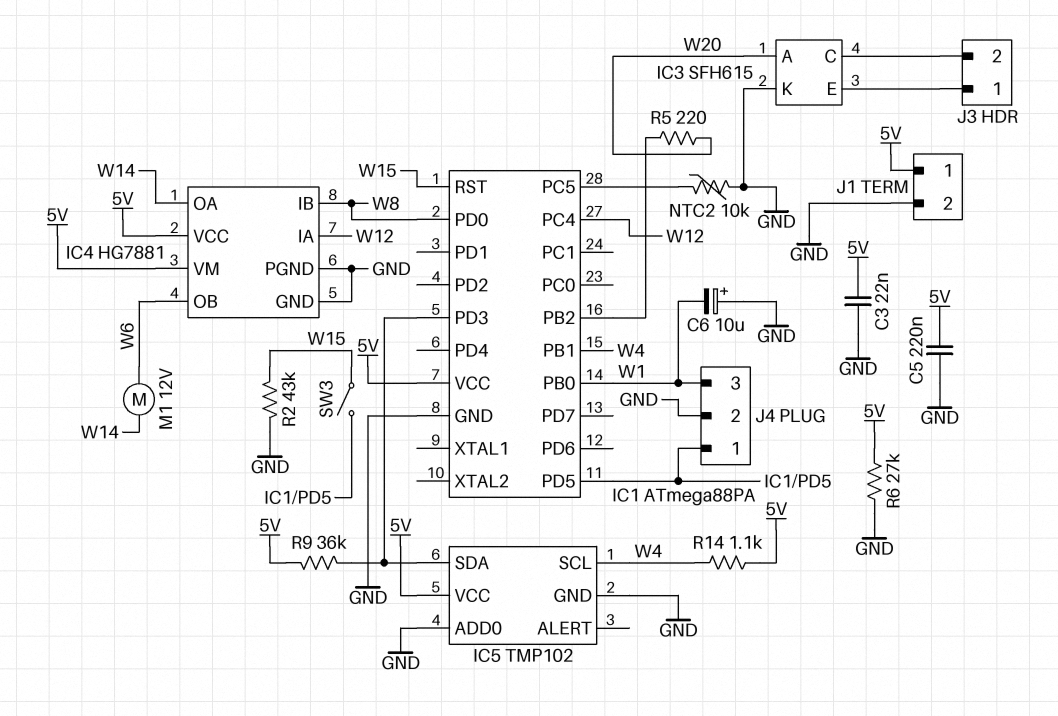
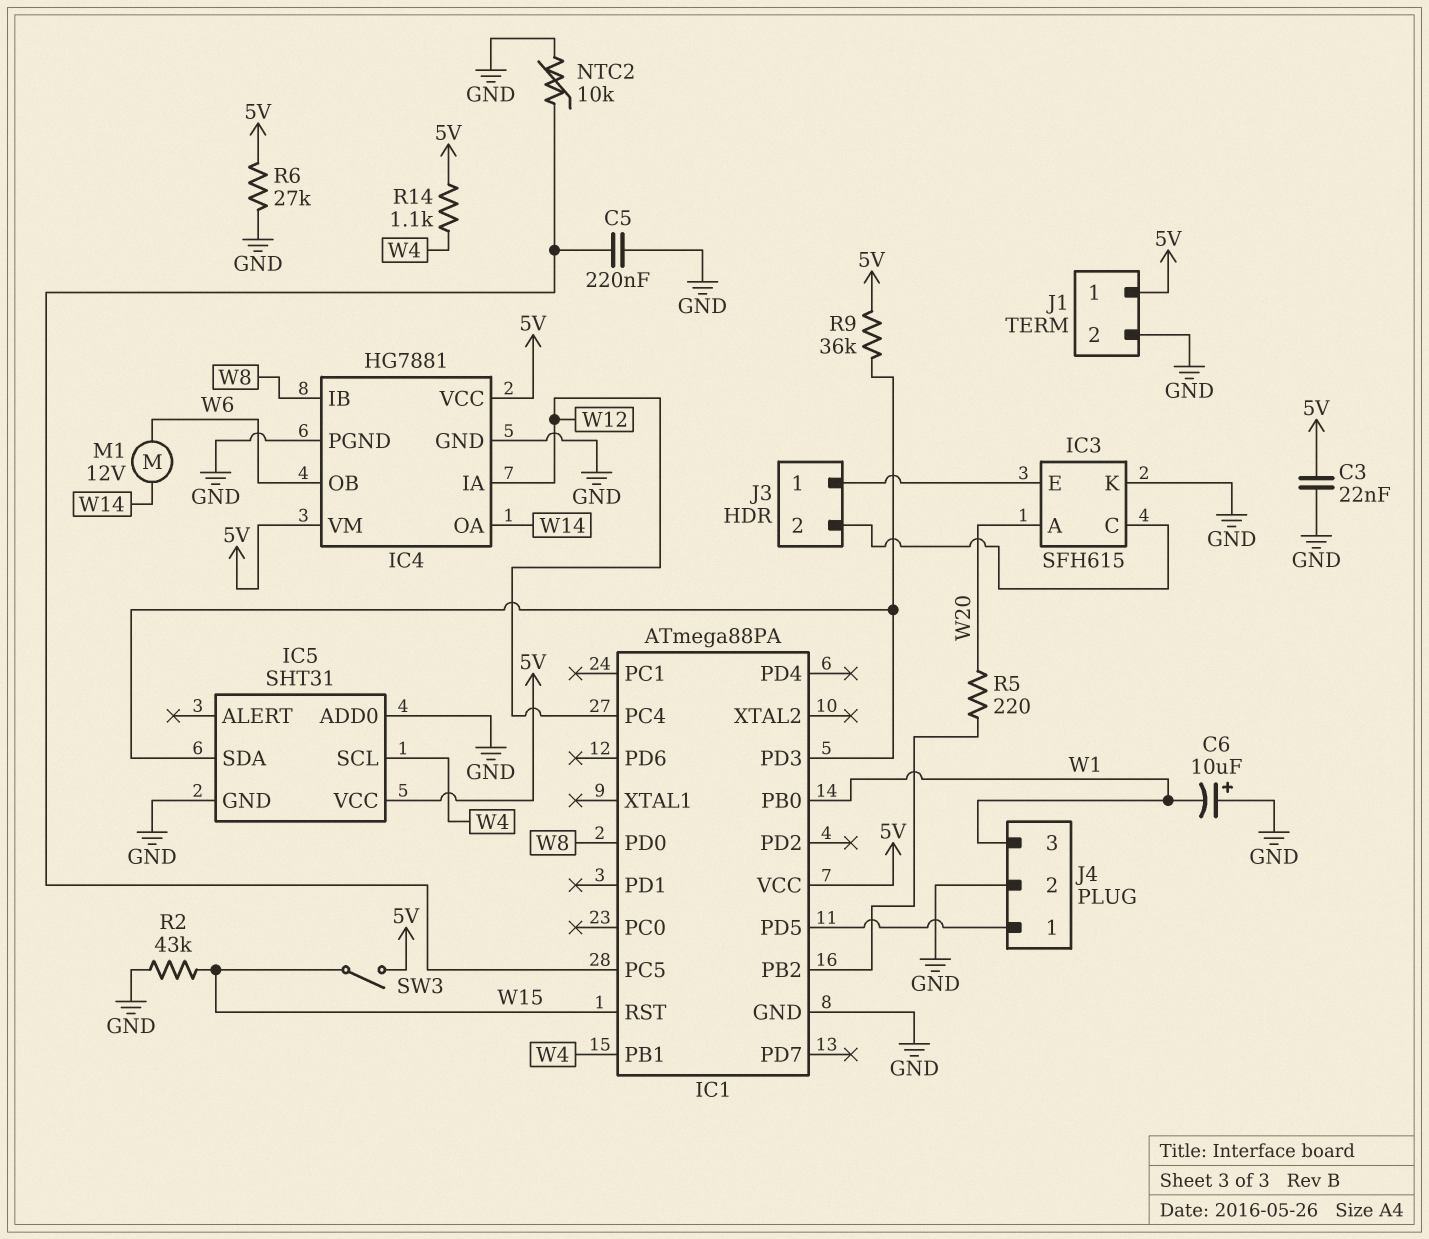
C5: 220nF (5V, GND) -> 220nF (GND, IC1/PC5)
IC5: TMP102 -> SHT31
SW3: switch (IC1/PD5, W15) -> switch (5V, W15)

